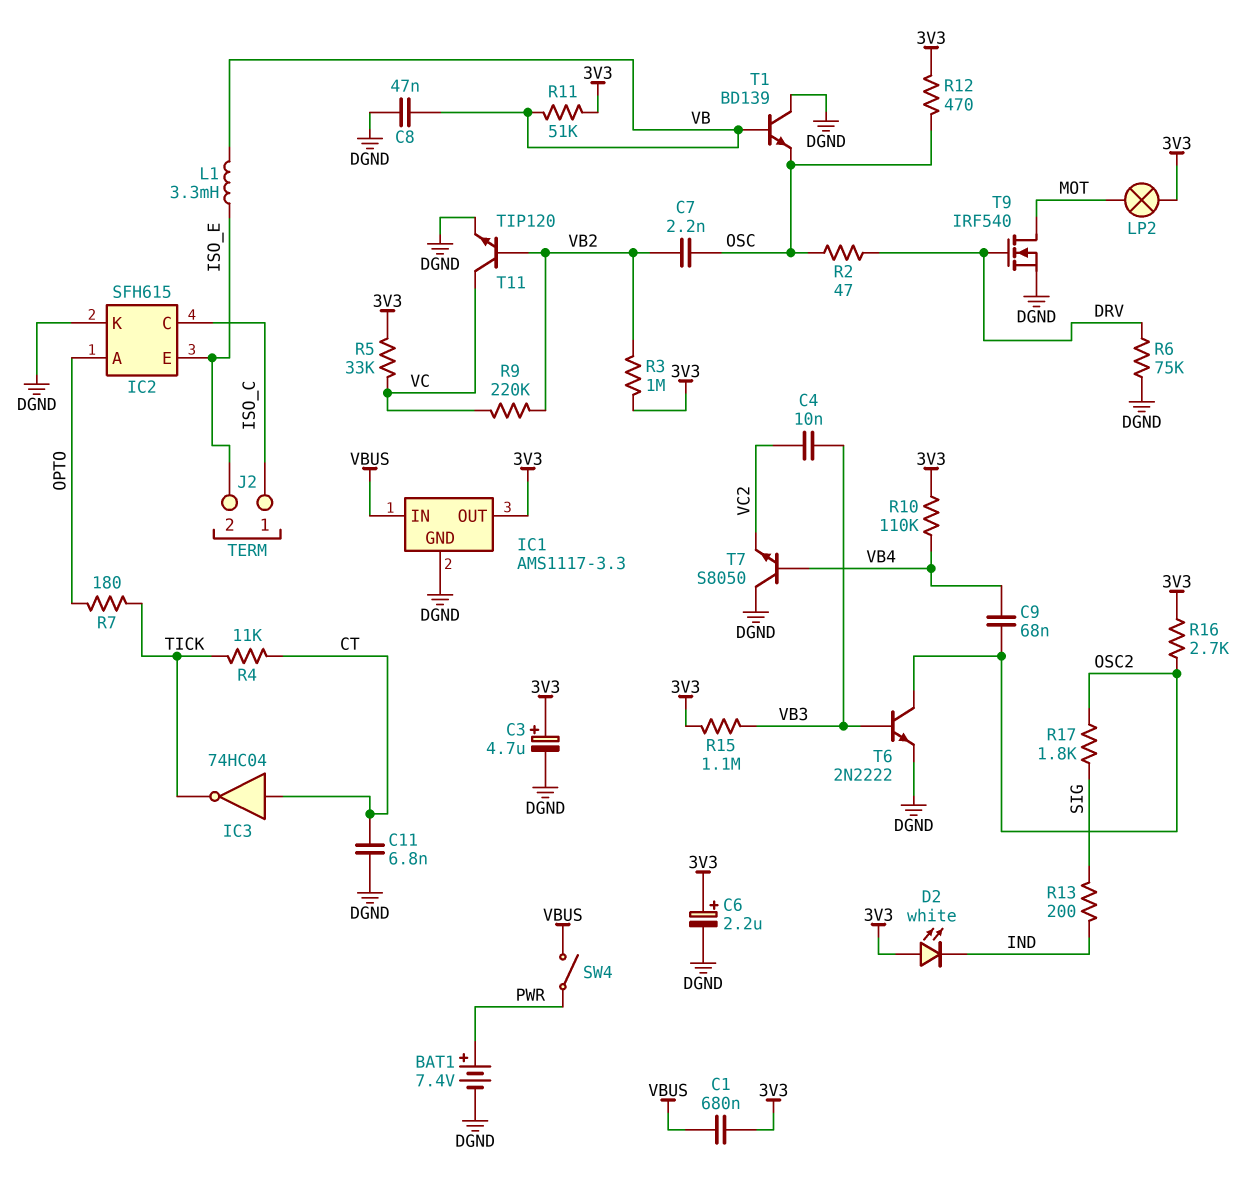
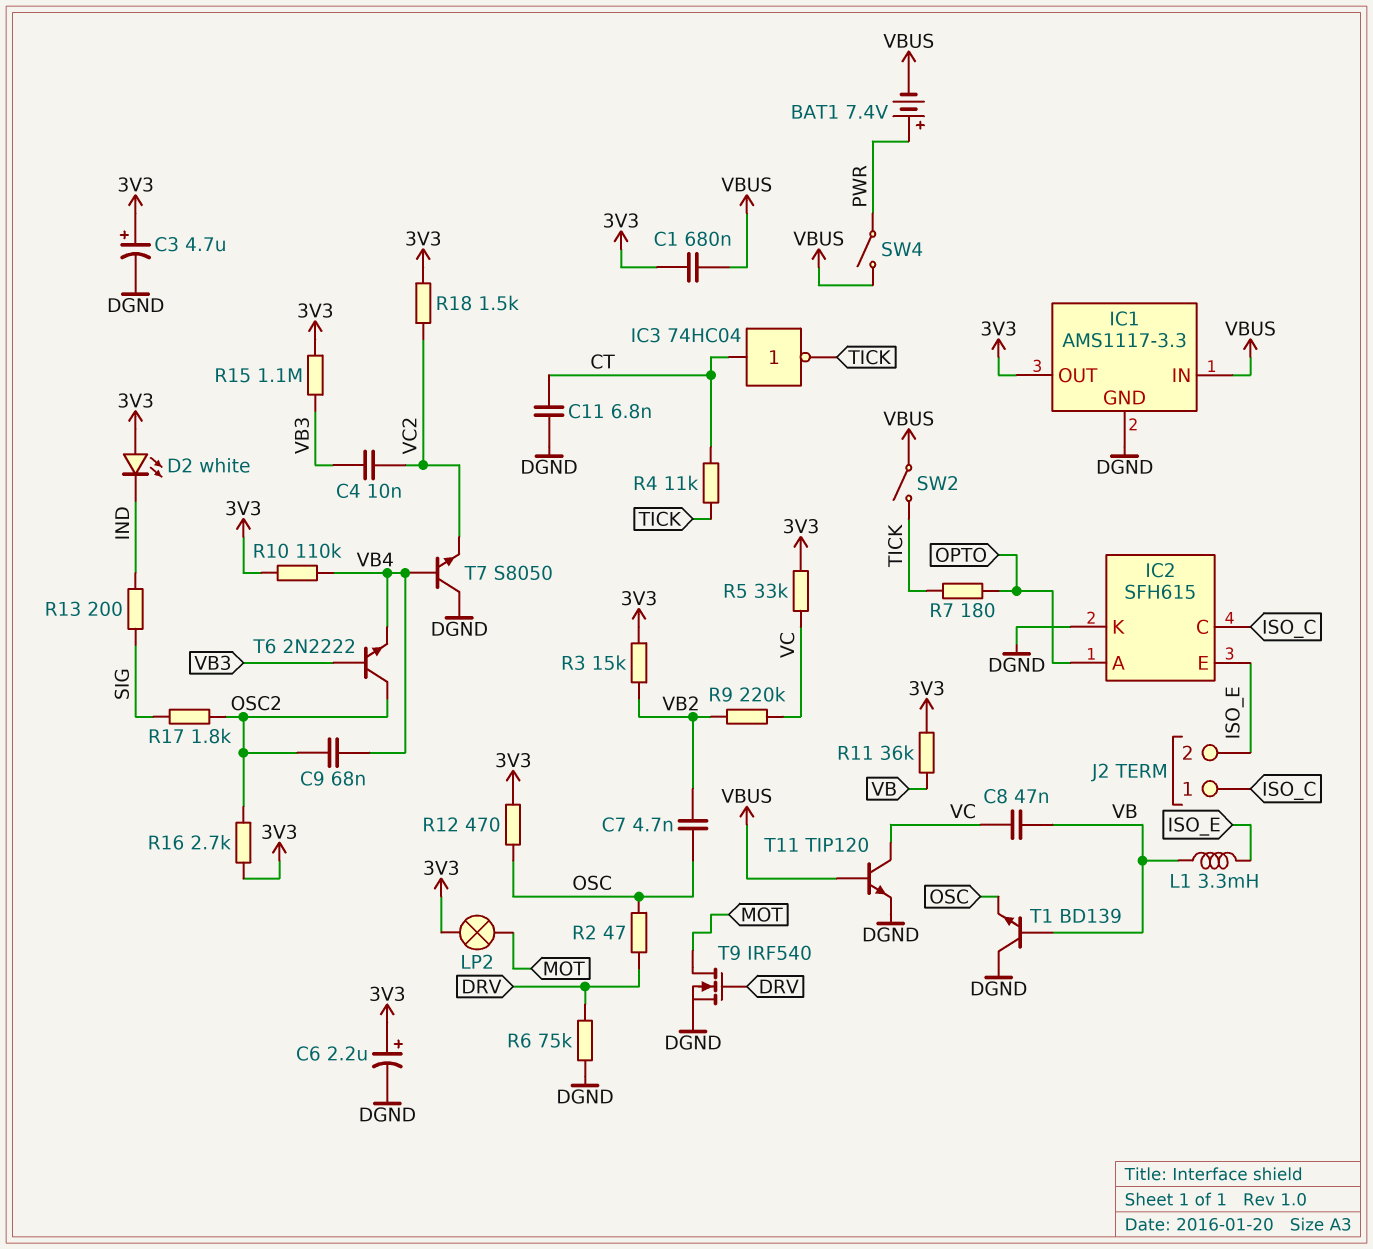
BAT1: 7.4V (plus PWR, minus DGND) -> 7.4V (plus PWR, minus VBUS)
C7: 2.2nF (OSC, VB2) -> 4.7nF (OSC, VB2)
C8: 47nF (DGND, VB) -> 47nF (VB, VC)
R3: 1M (3V3, VB2) -> 15k (3V3, VB2)
R11: 51k (3V3, VB) -> 36k (3V3, VB)
R18: none -> 1.5k (3V3, VC2)
SW2: none -> switch (TICK, VBUS)
T6: NPN 2N2222 (B VB3, C OSC2, E DGND) -> NPN 2N2222 (B VB3, C OSC2, E VB4)
T11: NPN TIP120 (B VB2, C VC, E DGND) -> NPN TIP120 (B VBUS, C VC, E DGND)

